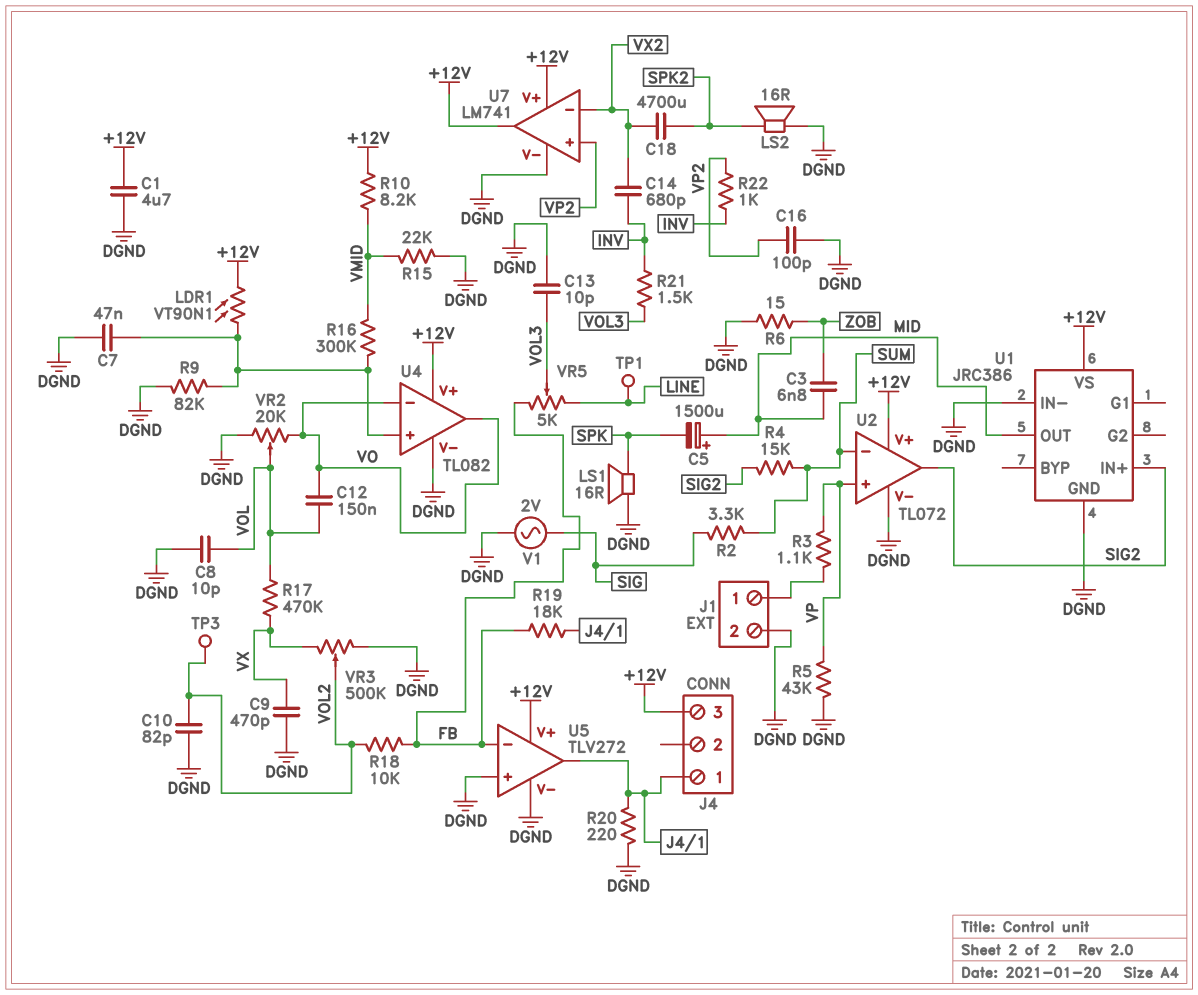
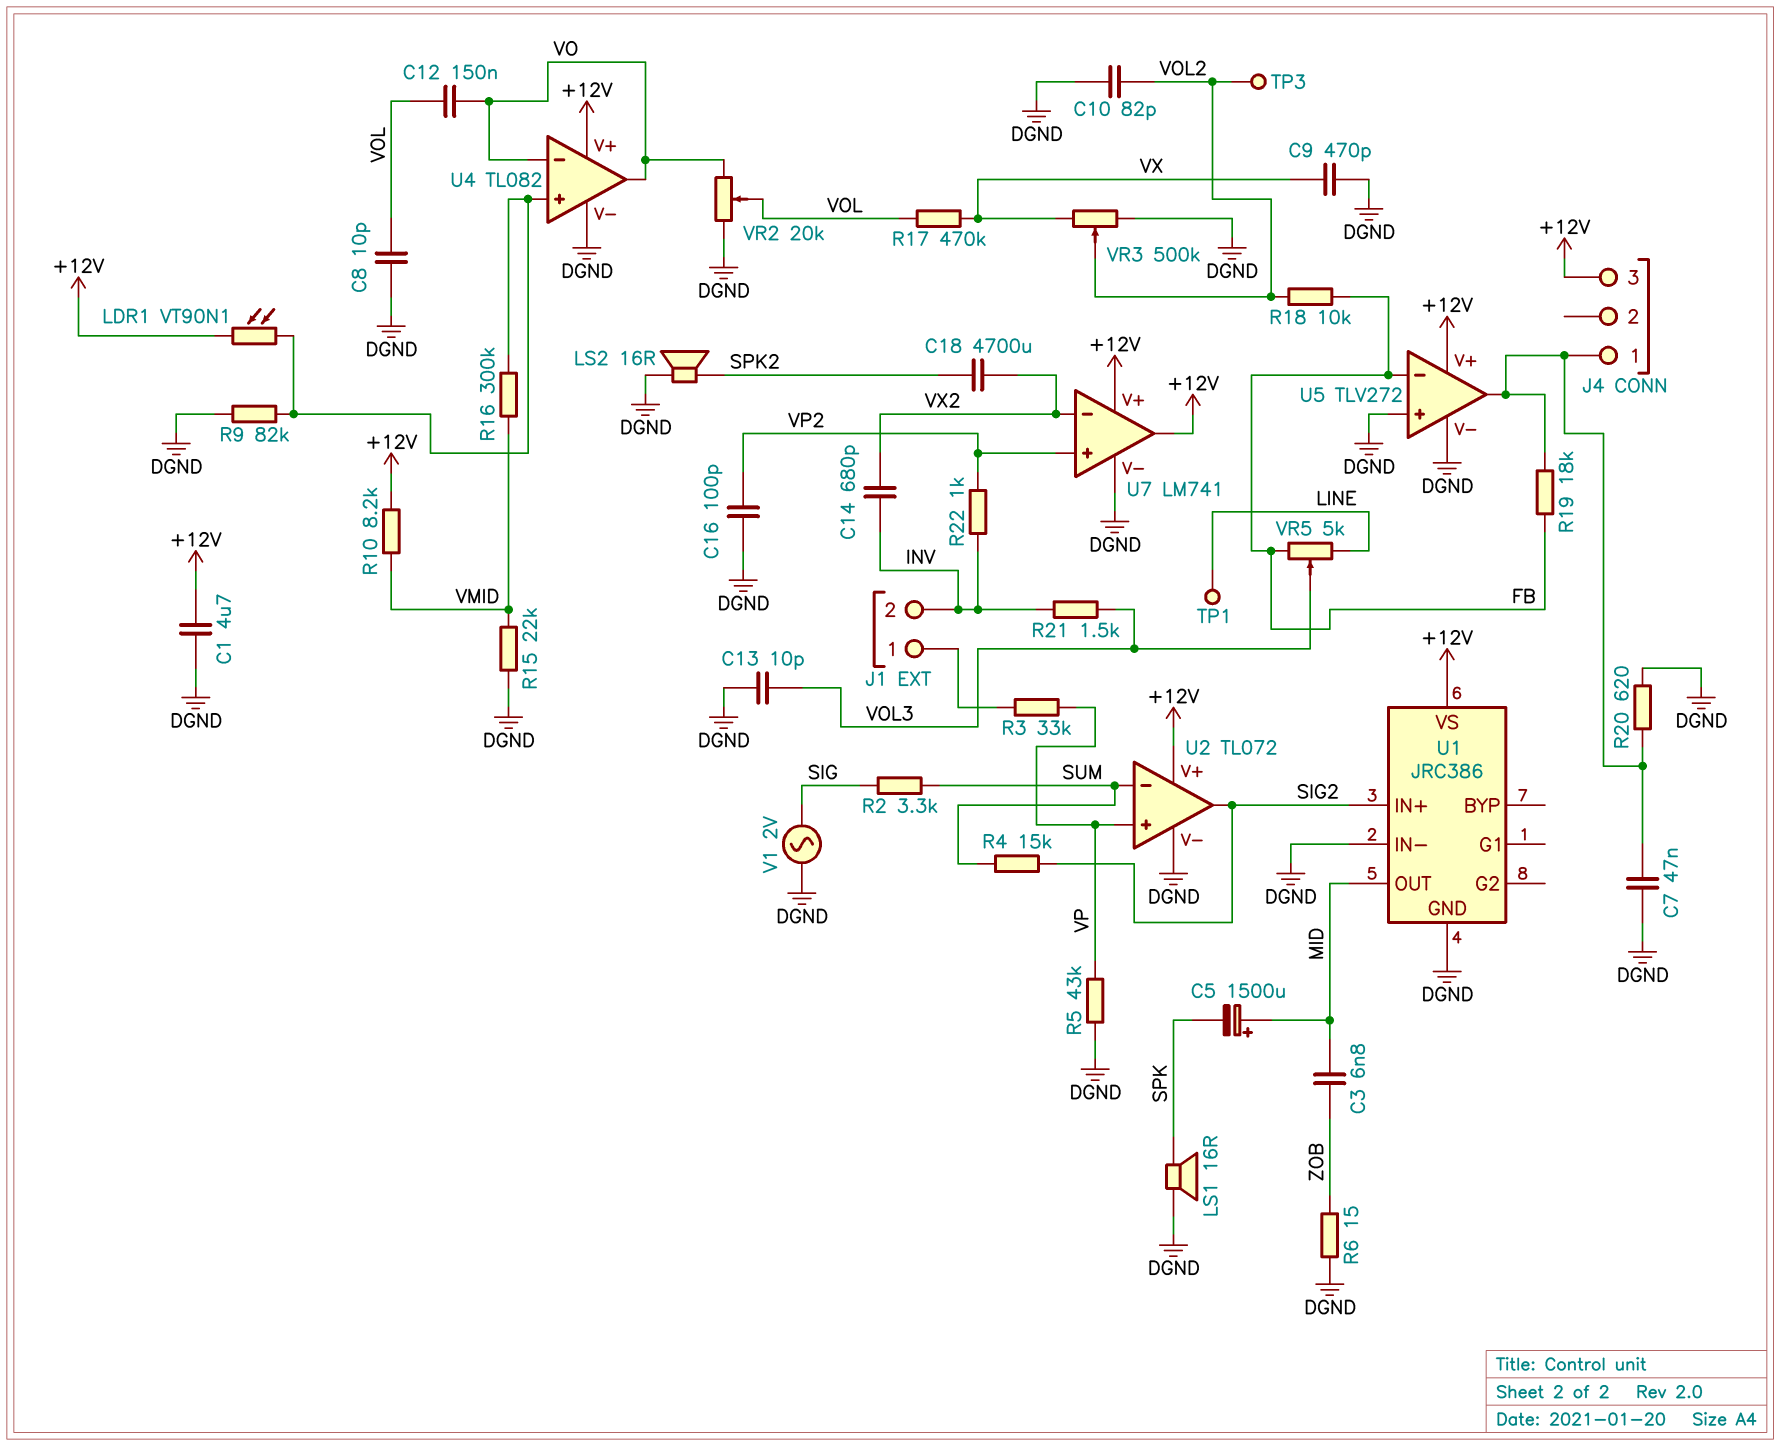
C7: 47nF (DGND, U4/in+) -> 47nF (DGND, J4/1)
J1 pin 2: DGND -> INV
R3: 1.1k (J1/1, VP) -> 33k (J1/1, VP)
R20: 220 (DGND, J4/1) -> 620 (DGND, J4/1)

